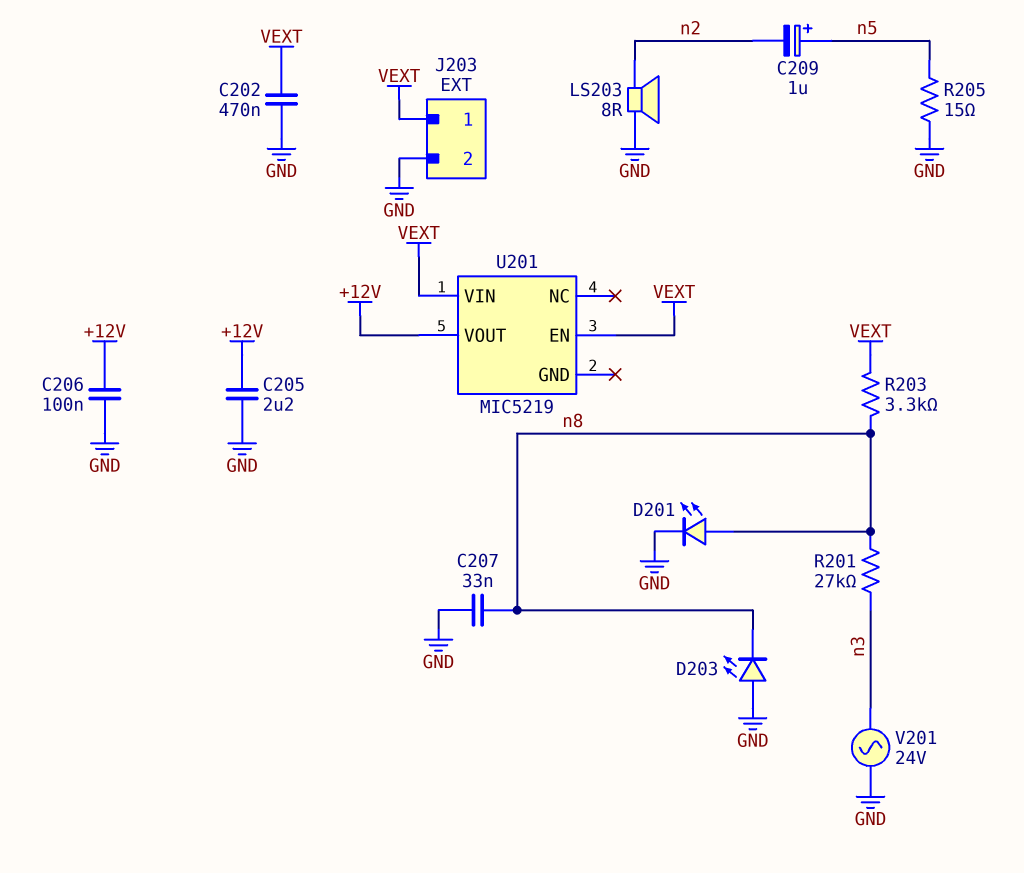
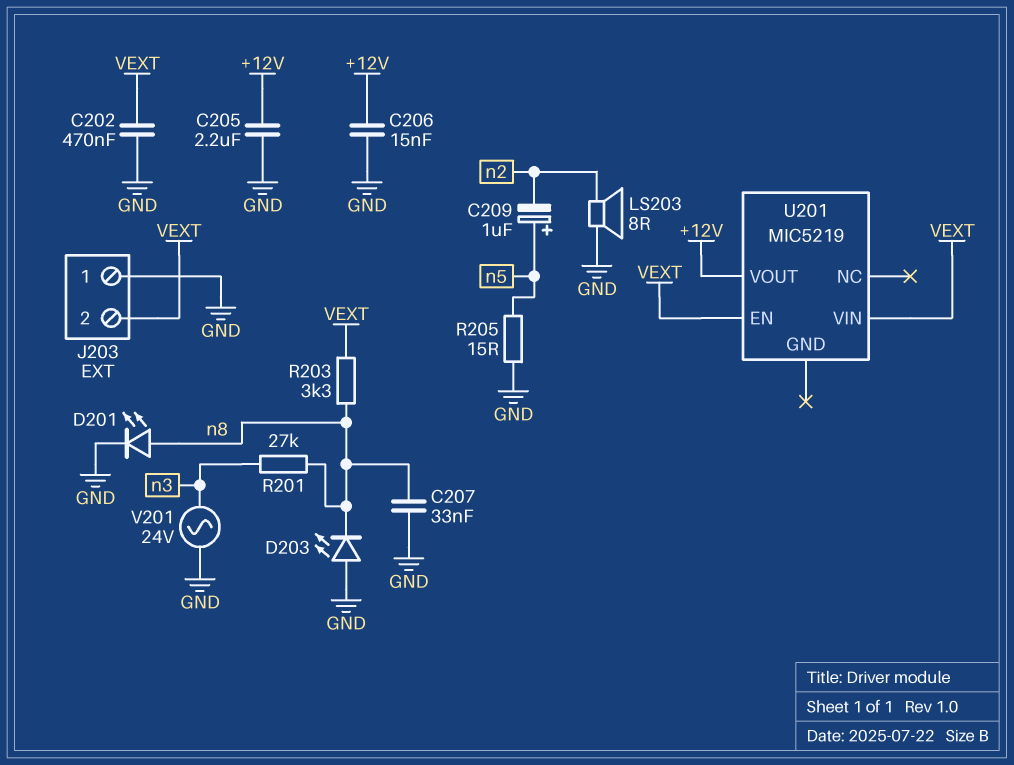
C206: 100nF (+12V, GND) -> 15nF (+12V, GND)
J203 pin 1: VEXT -> GND
J203 pin 2: GND -> VEXT

